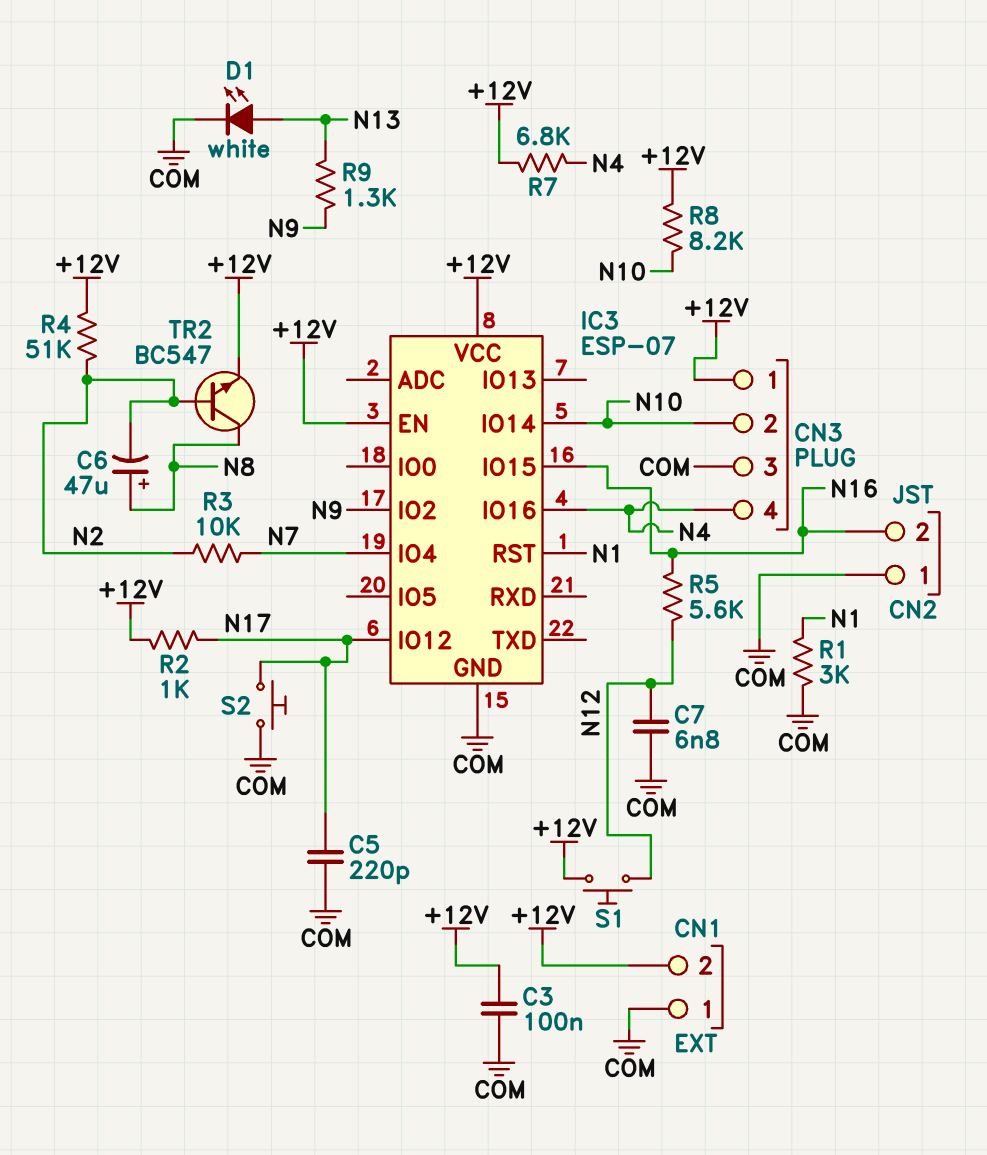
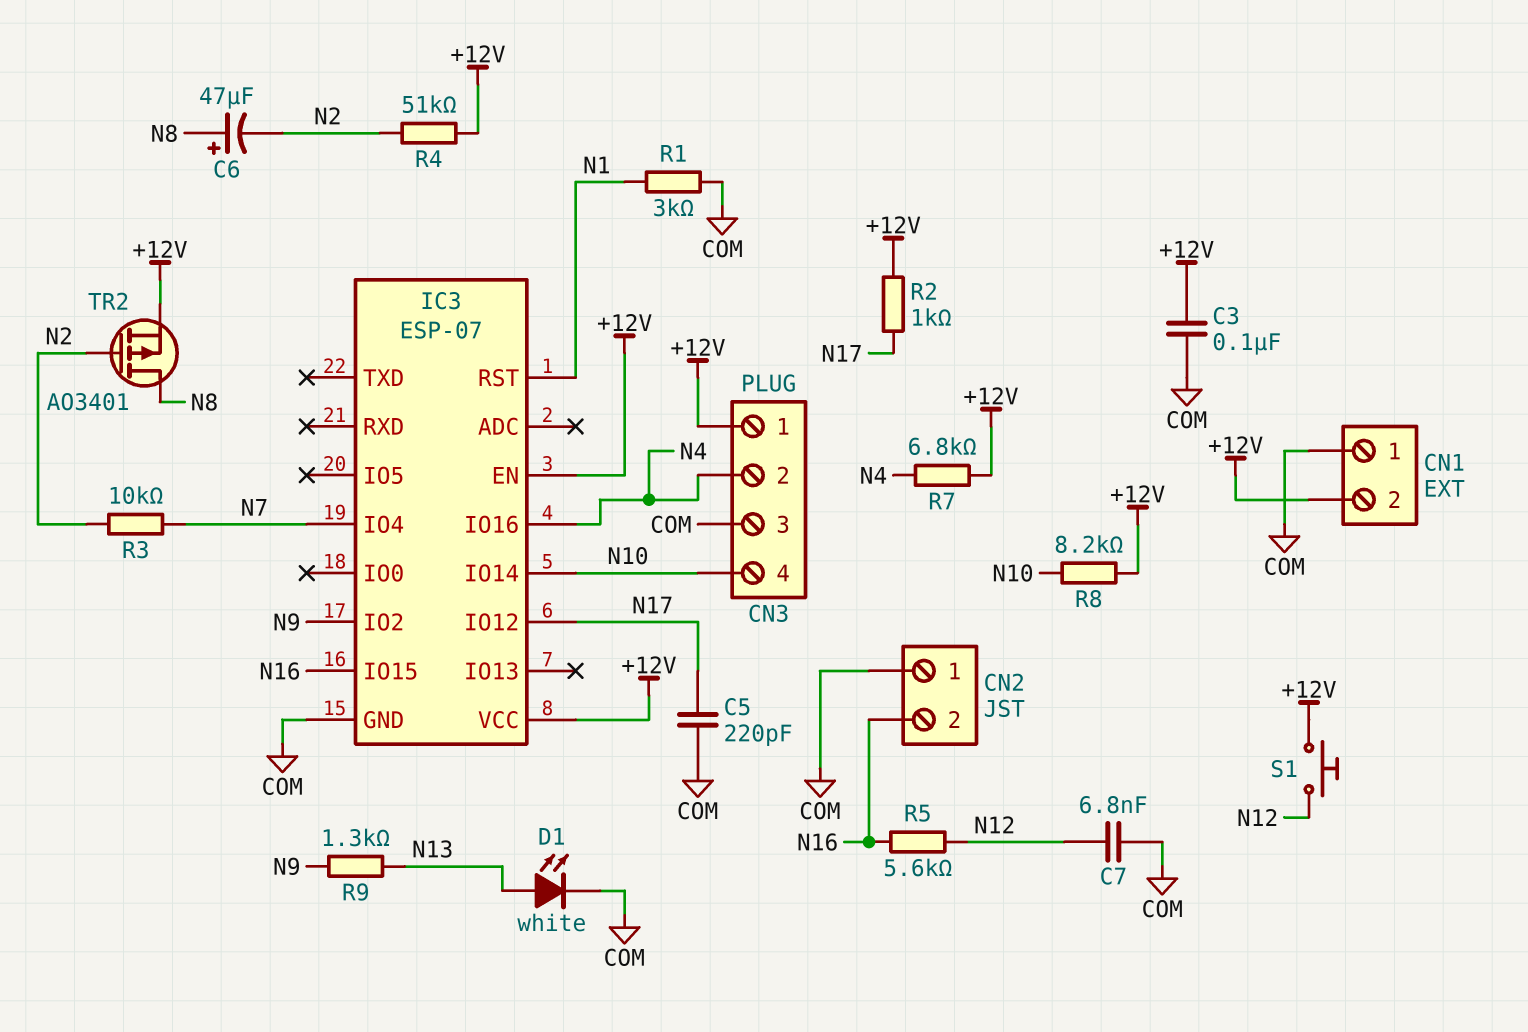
CN3 pin 2: N10 -> N4
CN3 pin 4: N4 -> N10
S2: button (COM, N17) -> none
TR2: NPN BC547 (B N2, C N8, E +12V) -> PMOS AO3401 (G N2, D N8, S +12V)

